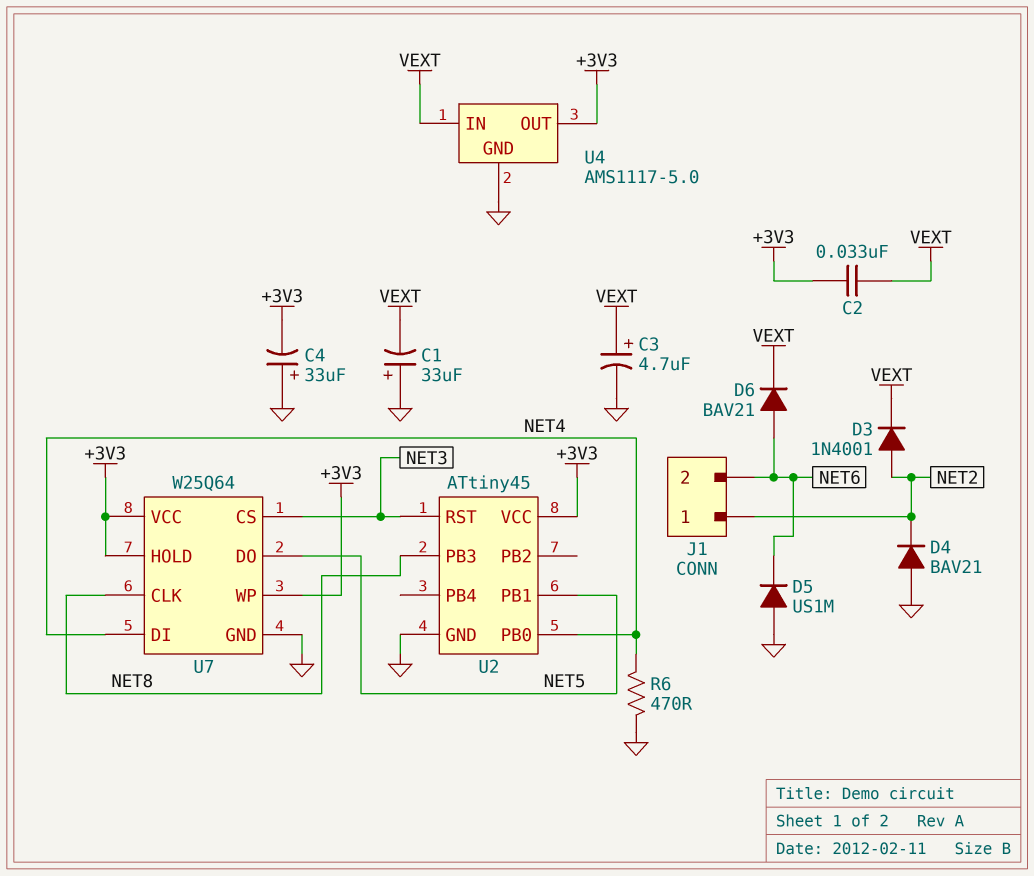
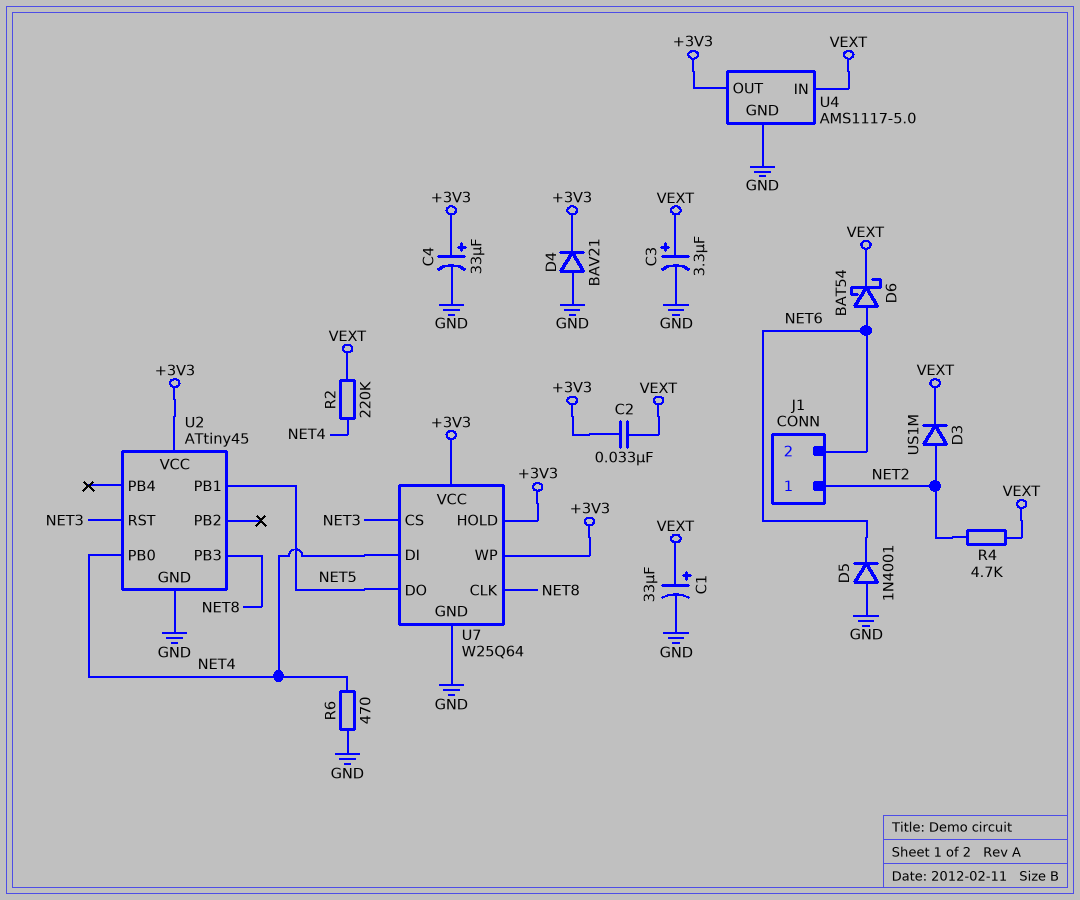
C1: 33uF (plus GND, minus VEXT) -> 33uF (plus VEXT, minus GND)
C3: 4.7uF (plus VEXT, minus GND) -> 3.3uF (plus VEXT, minus GND)
C4: 33uF (plus GND, minus +3V3) -> 33uF (plus +3V3, minus GND)
D3: diode 1N4001 (A NET2, K VEXT) -> diode US1M (A NET2, K VEXT)
D4: diode BAV21 (A GND, K NET2) -> diode BAV21 (A GND, K +3V3)
D5: diode US1M (A GND, K NET6) -> diode 1N4001 (A GND, K NET6)
D6: diode BAV21 (A NET6, K VEXT) -> schottky BAT54 (A NET6, K VEXT)
R2: none -> 220k (NET4, VEXT)
R4: none -> 4.7k (NET2, VEXT)

